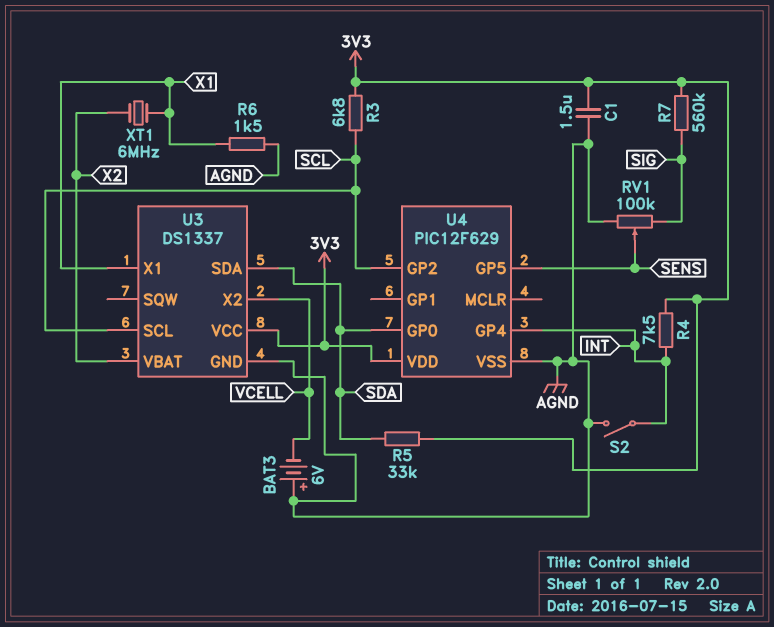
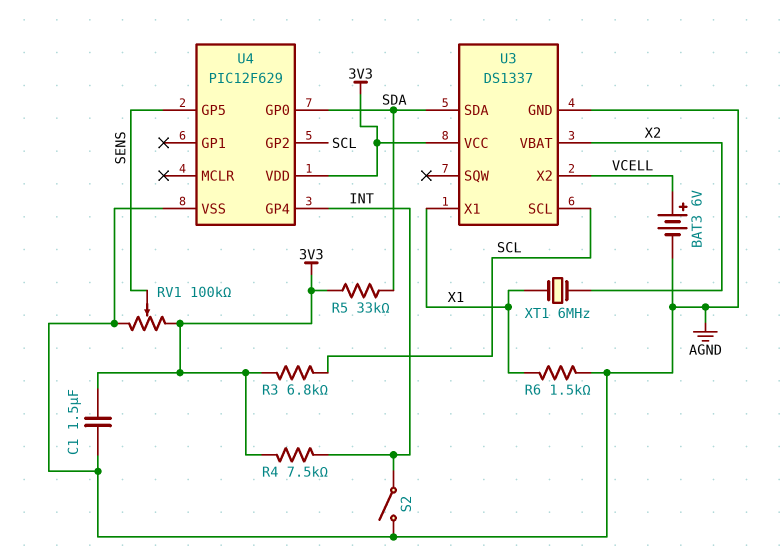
BAT3: 6V (plus AGND, minus VCELL) -> 6V (plus VCELL, minus AGND)
R7: 560k (3V3, SIG) -> none
RV1: 100k (AGND, SIG, wiper SENS) -> 100k (3V3, AGND, wiper SENS)

